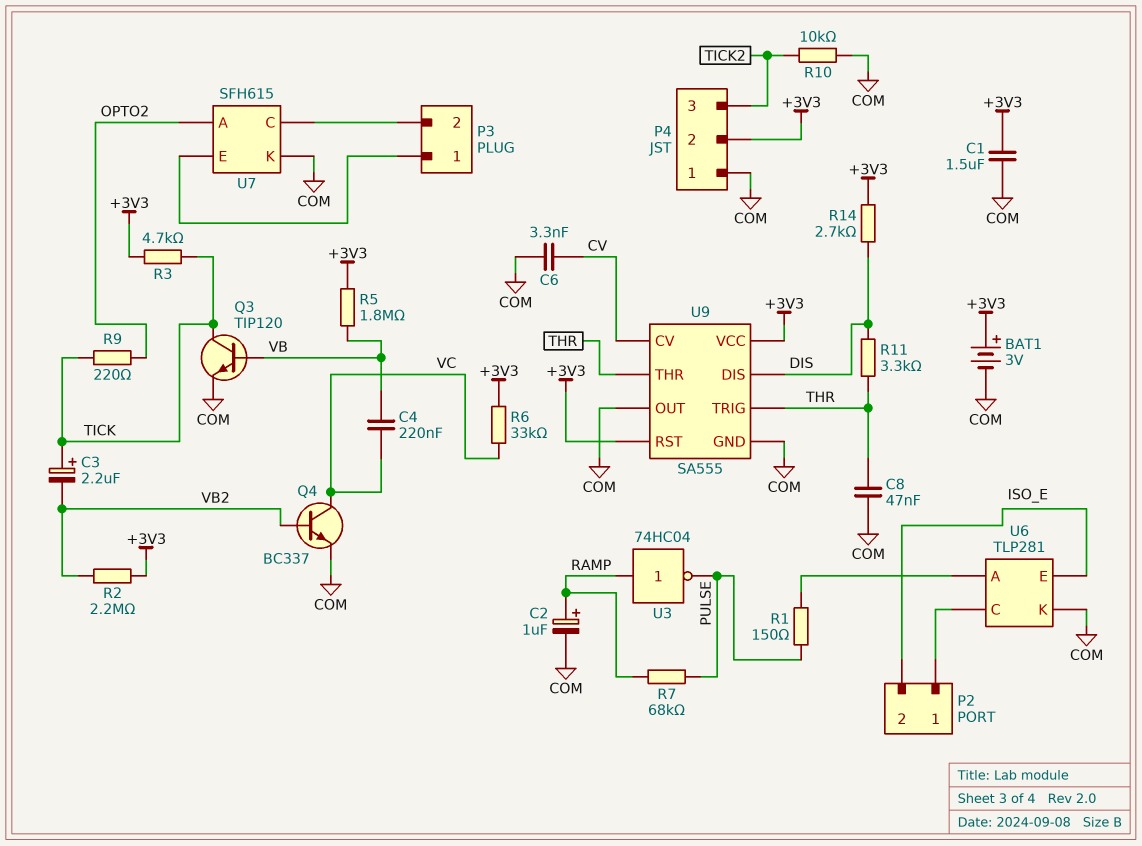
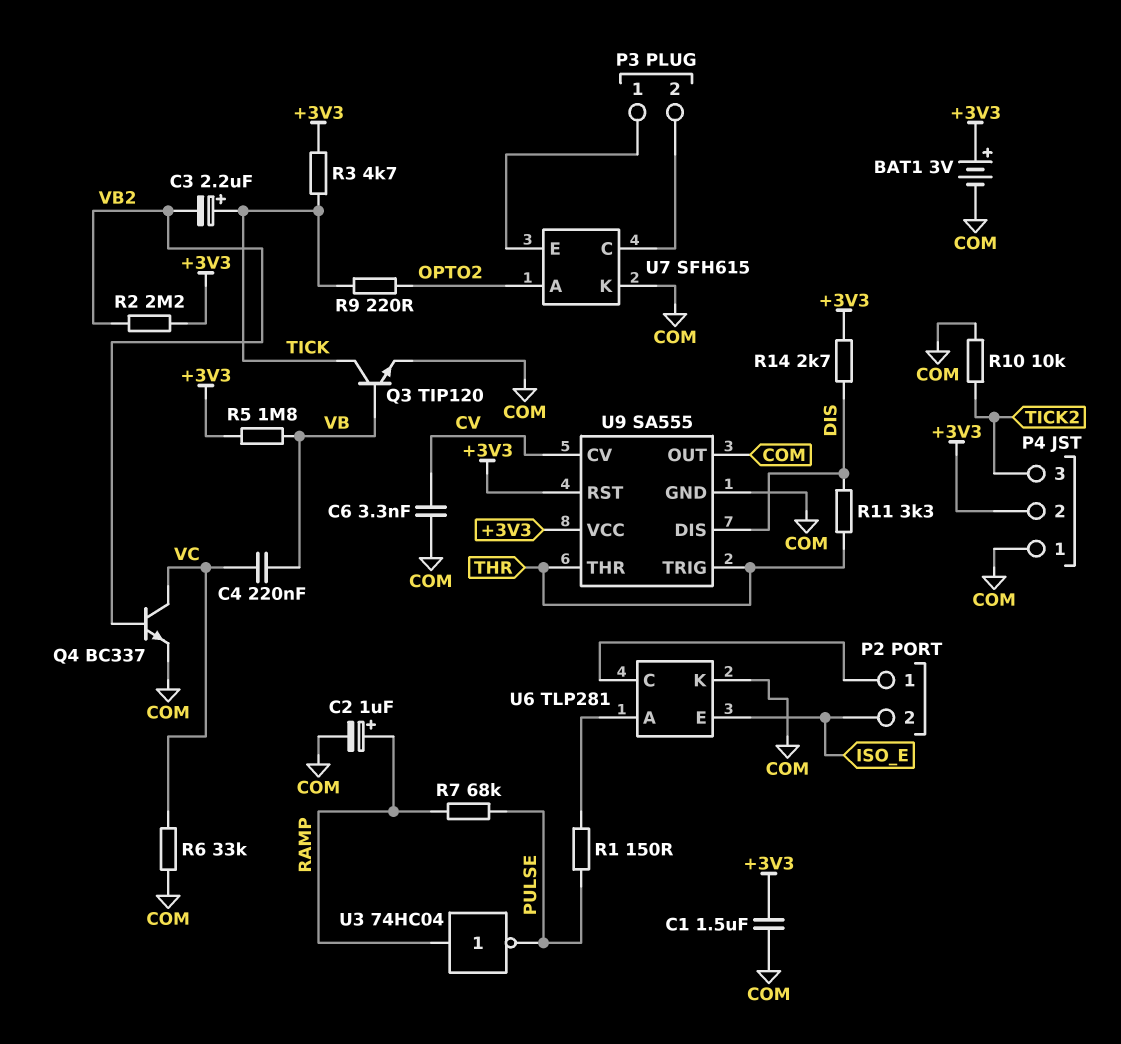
C8: 47nF (COM, THR) -> none
R6: 33k (+3V3, VC) -> 33k (COM, VC)

